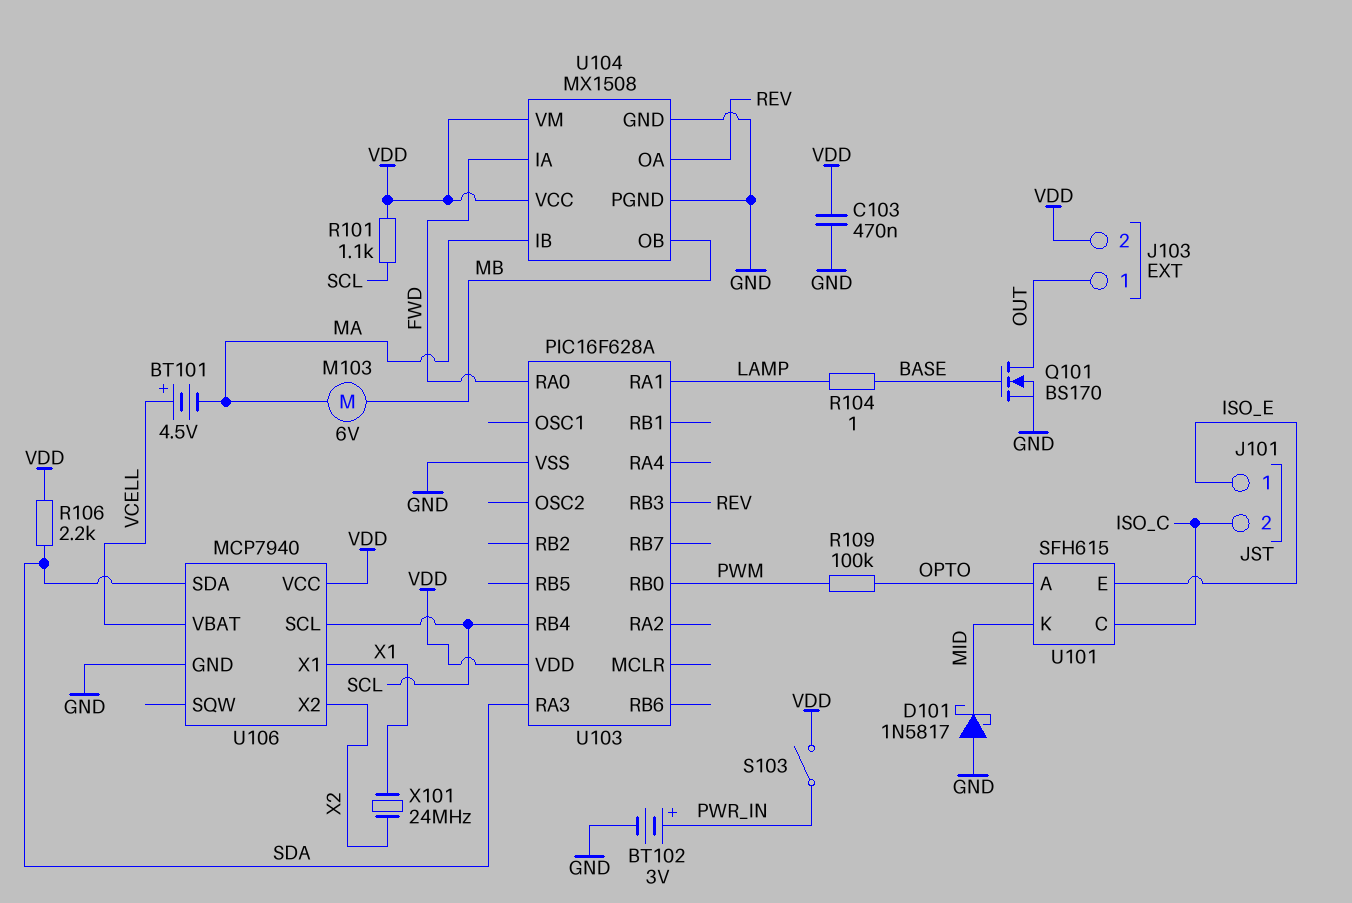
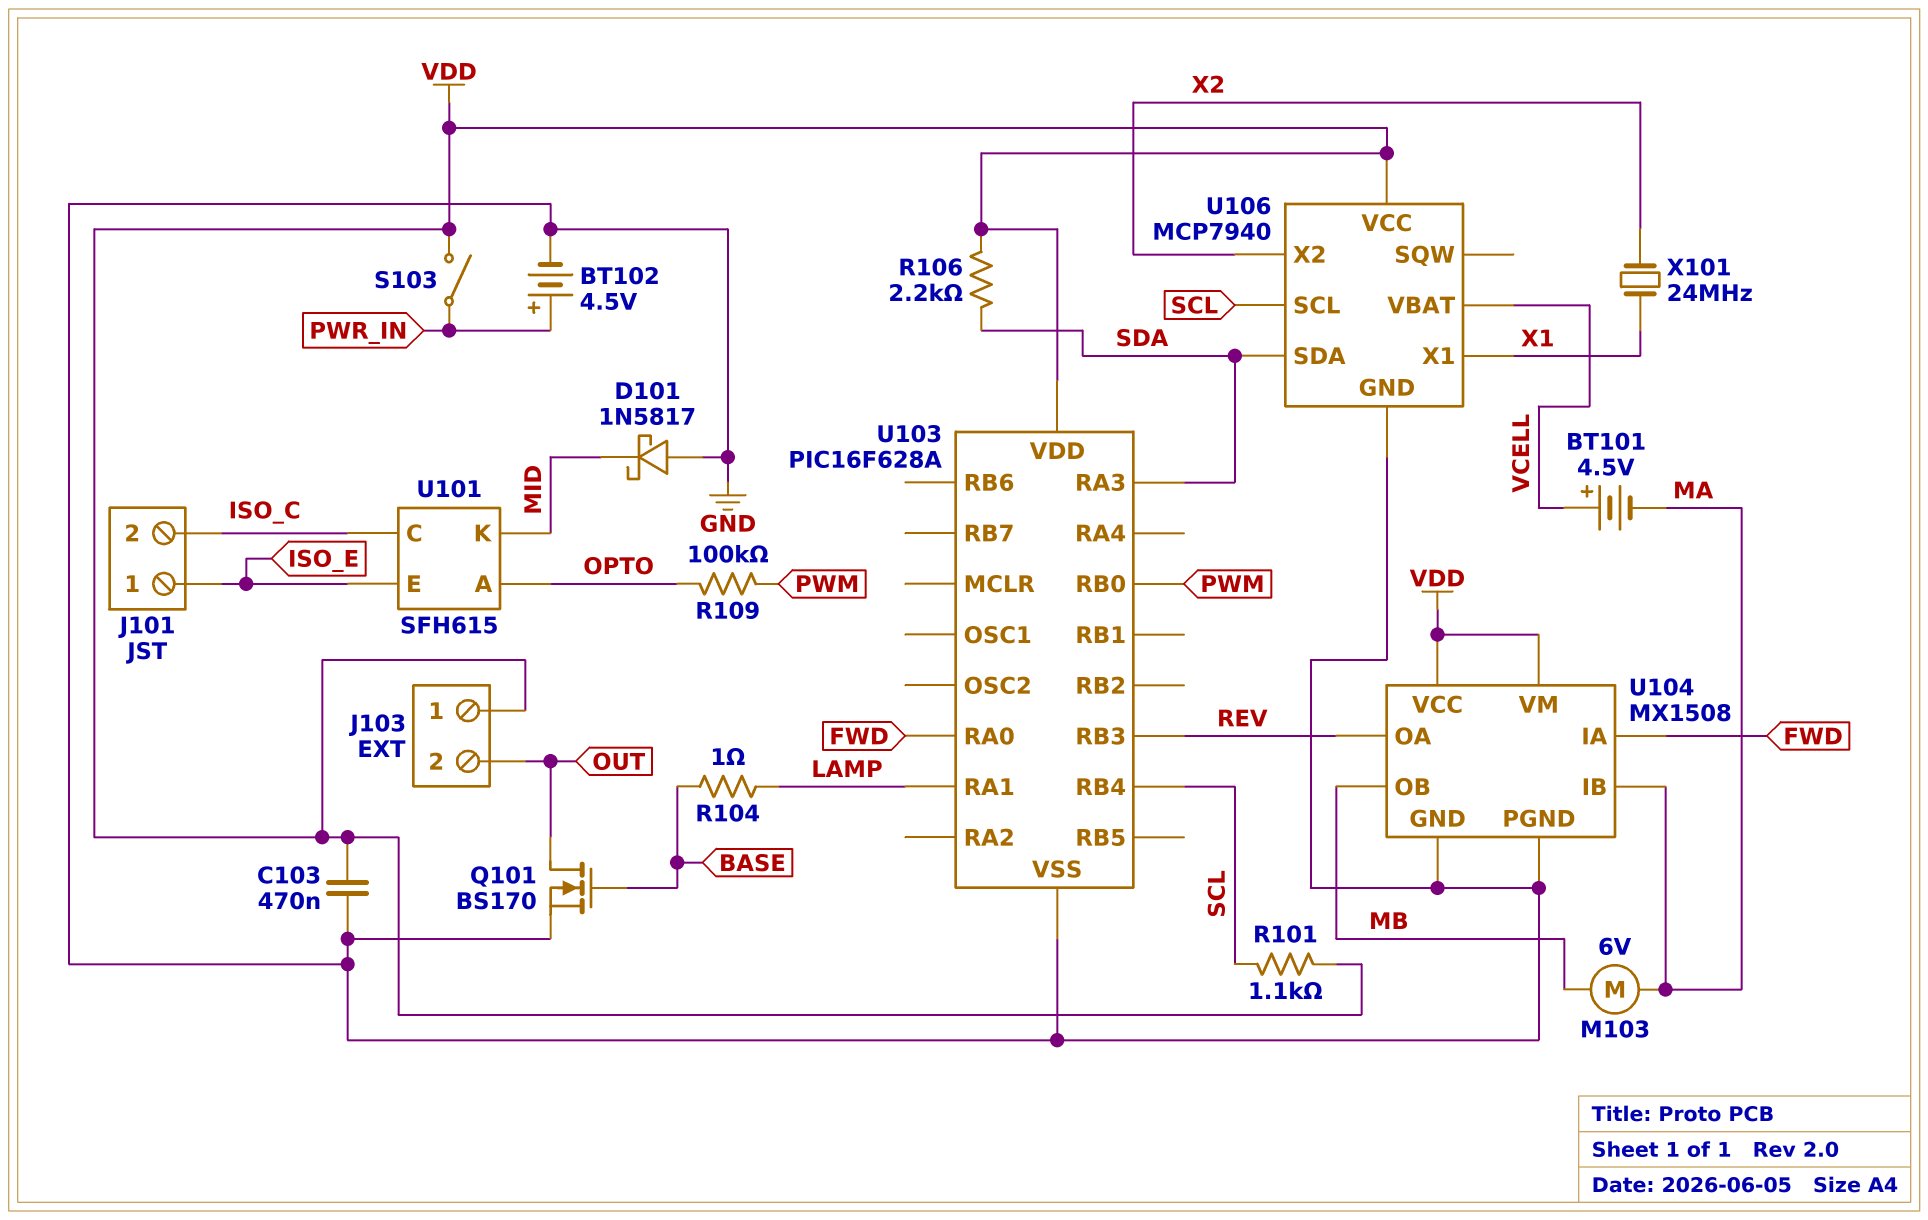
BT102: 3V (plus PWR_IN, minus GND) -> 4.5V (plus PWR_IN, minus GND)
J103 pin 1: OUT -> VDD
J103 pin 2: VDD -> OUT

